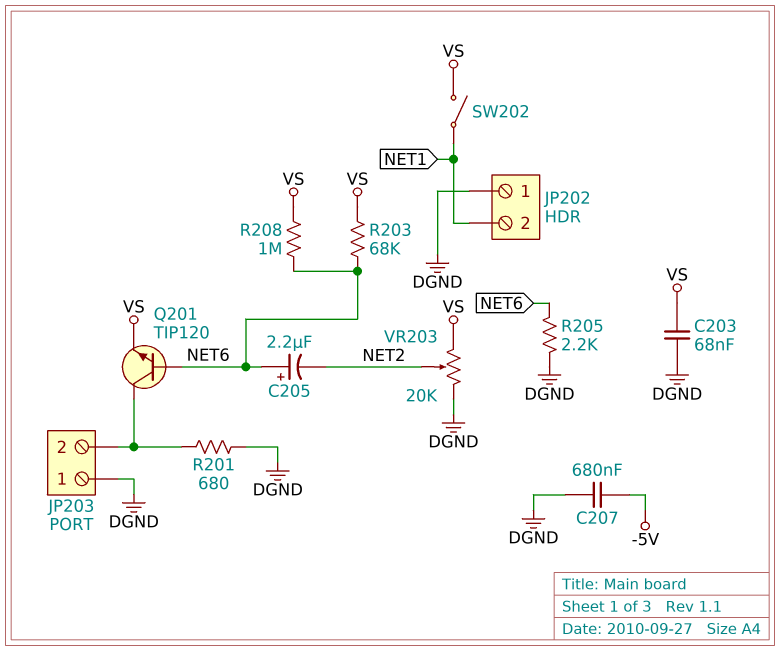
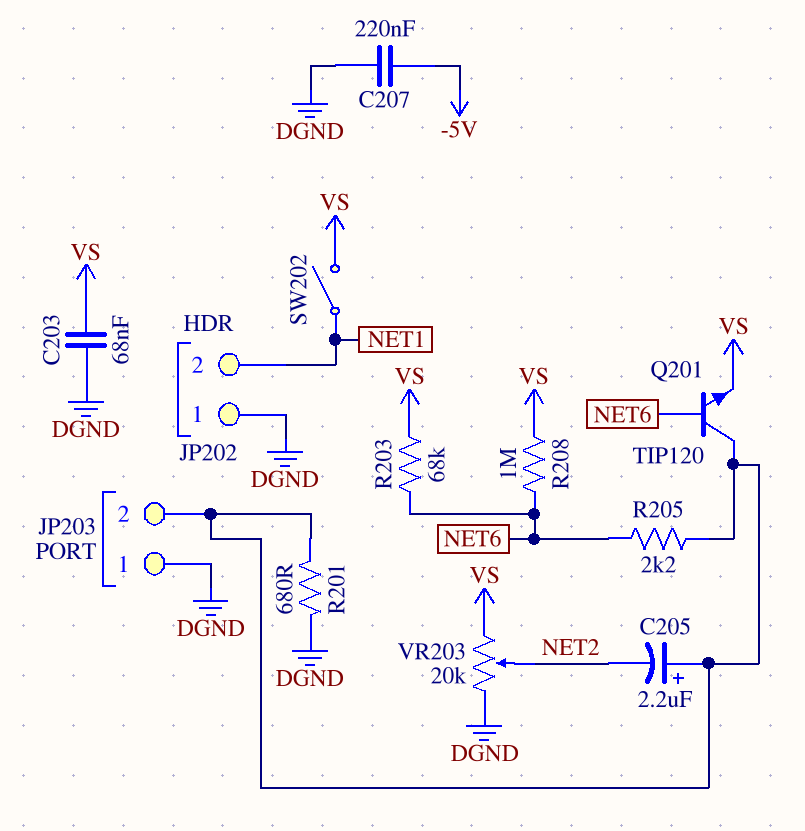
C205: 2.2uF (plus NET6, minus NET2) -> 2.2uF (plus JP203/2, minus NET2)
C207: 680nF (-5V, DGND) -> 220nF (-5V, DGND)
R205: 2.2k (DGND, NET6) -> 2.2k (JP203/2, NET6)

